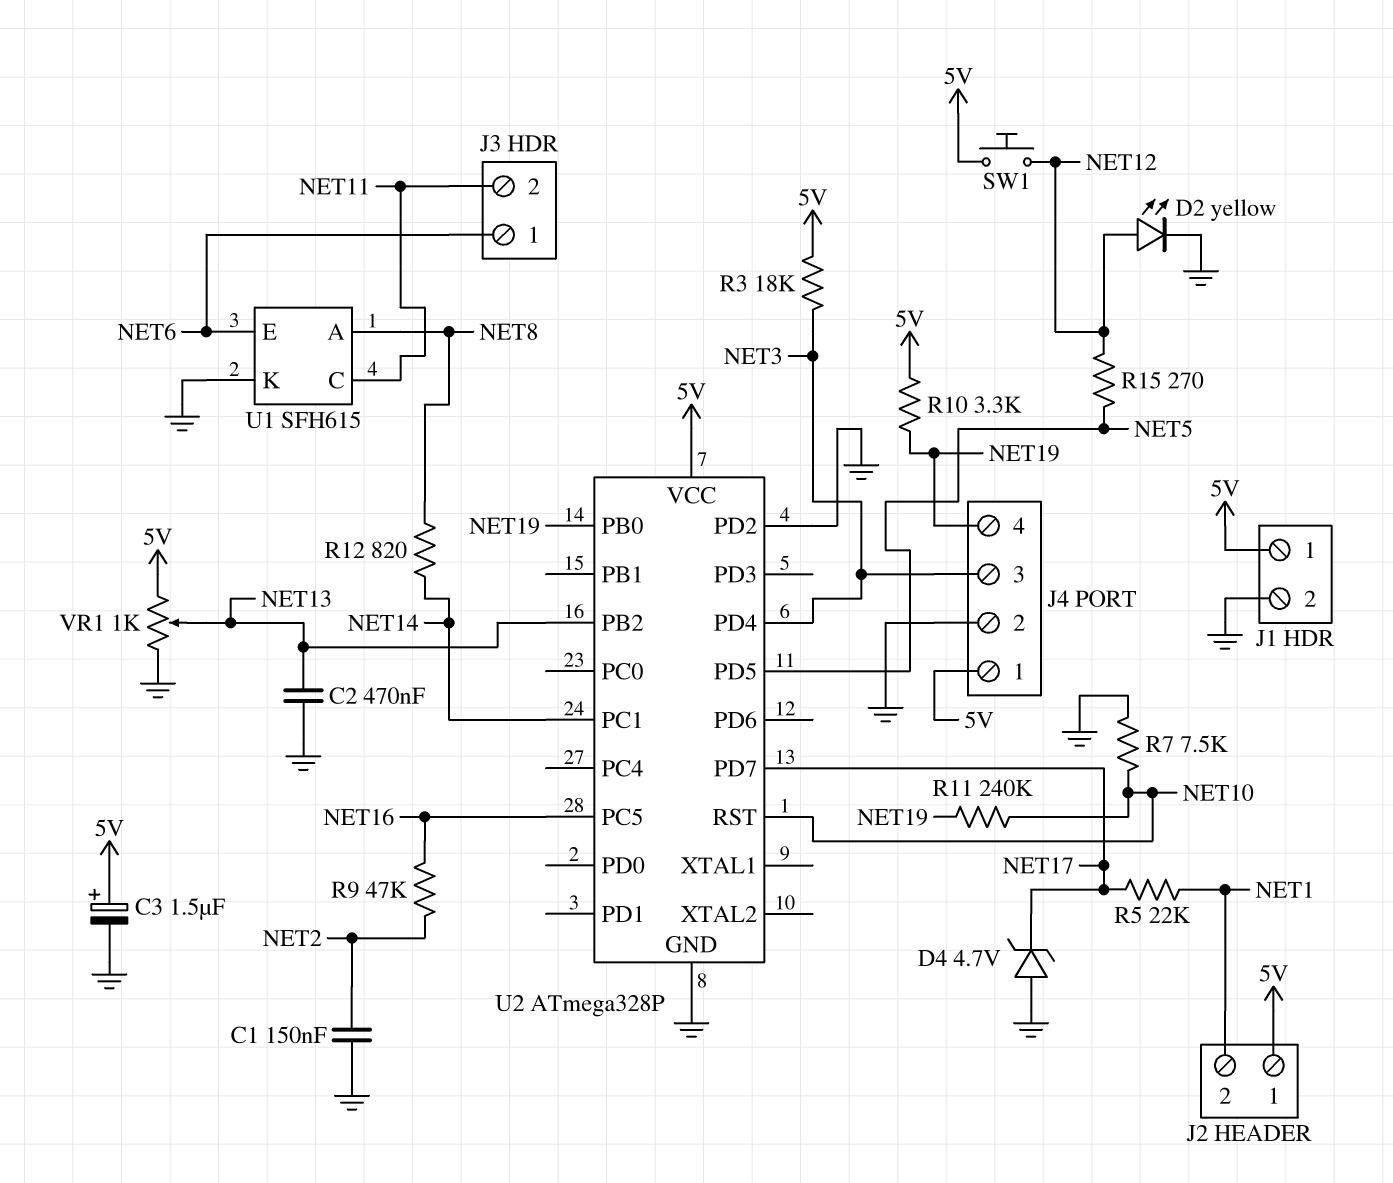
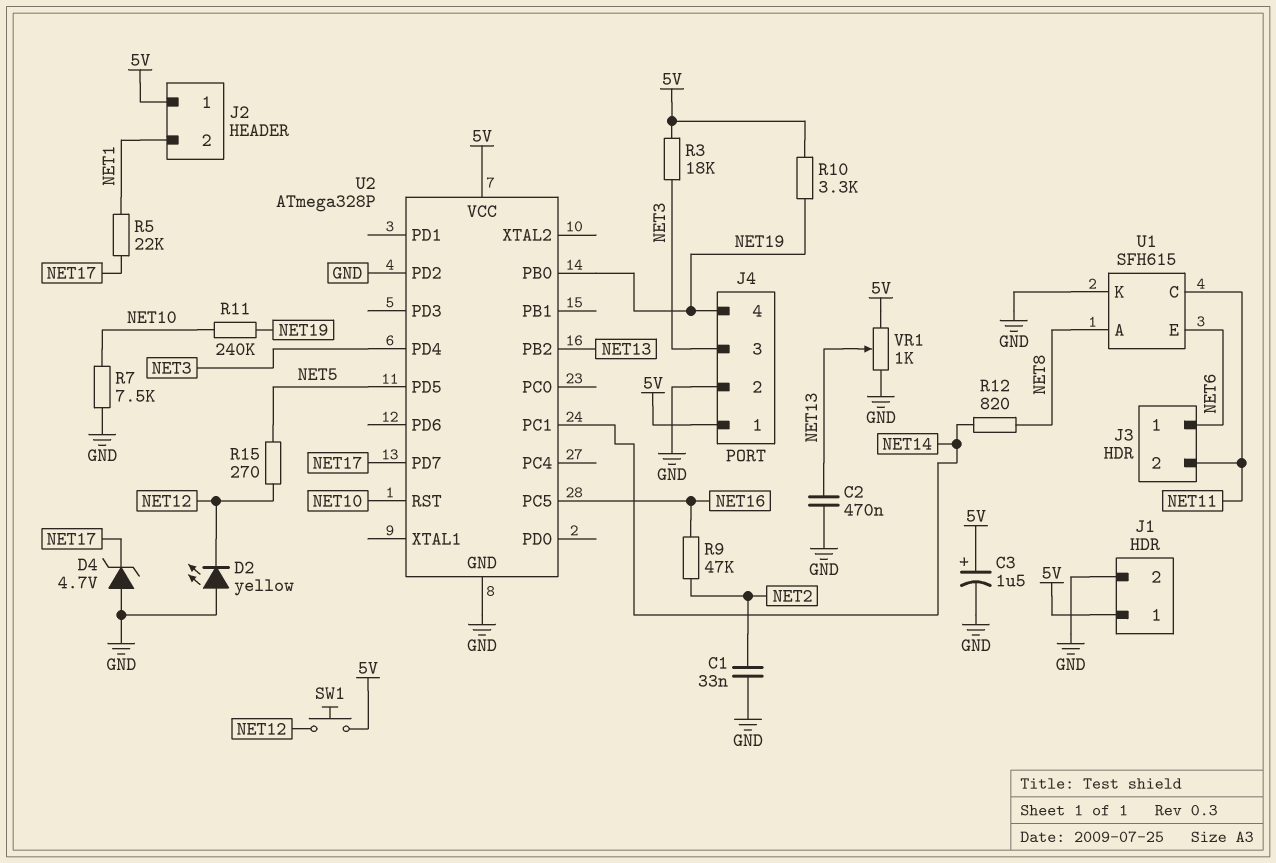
C1: 150nF (GND, NET2) -> 33nF (GND, NET2)
D2: LED yellow (A NET12, K GND) -> LED yellow (A GND, K NET12)

